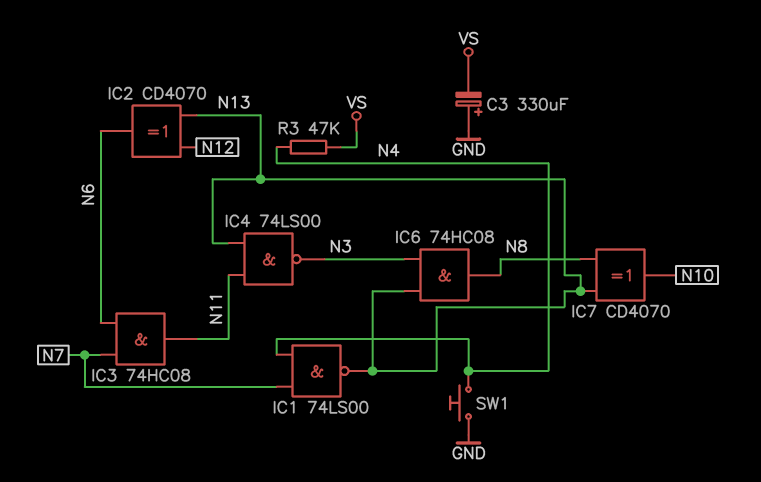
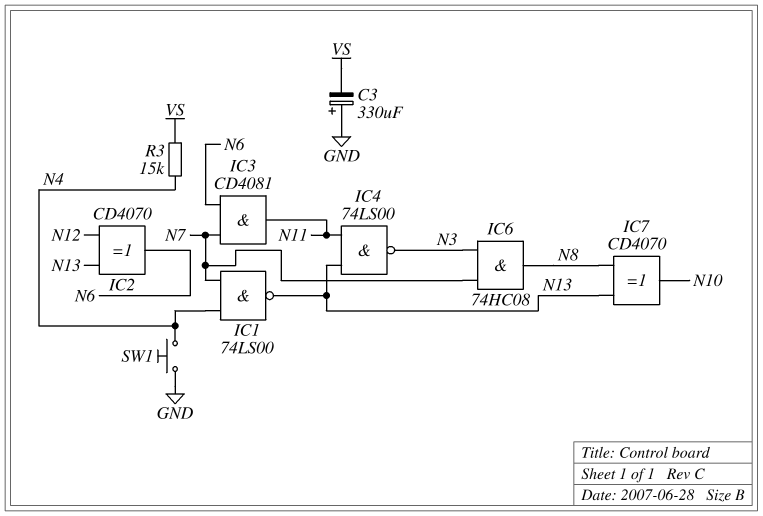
IC3: AND 74HC08 (in N6, in N7, out N11) -> AND CD4081 (in N6, in N7, out N11)
IC6: AND 74HC08 (in N3, in N13, out N8) -> AND 74HC08 (in N3, in N7, out N8)
R3: 47k (N4, VS) -> 15k (N4, VS)

